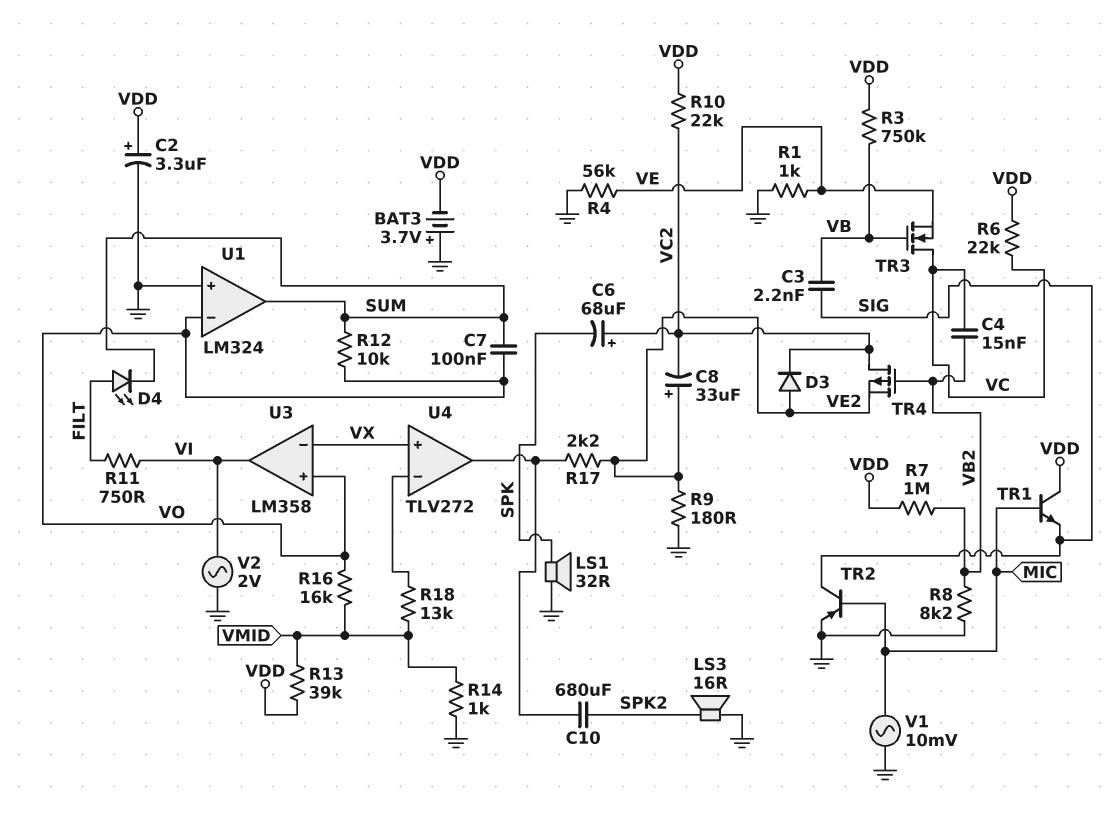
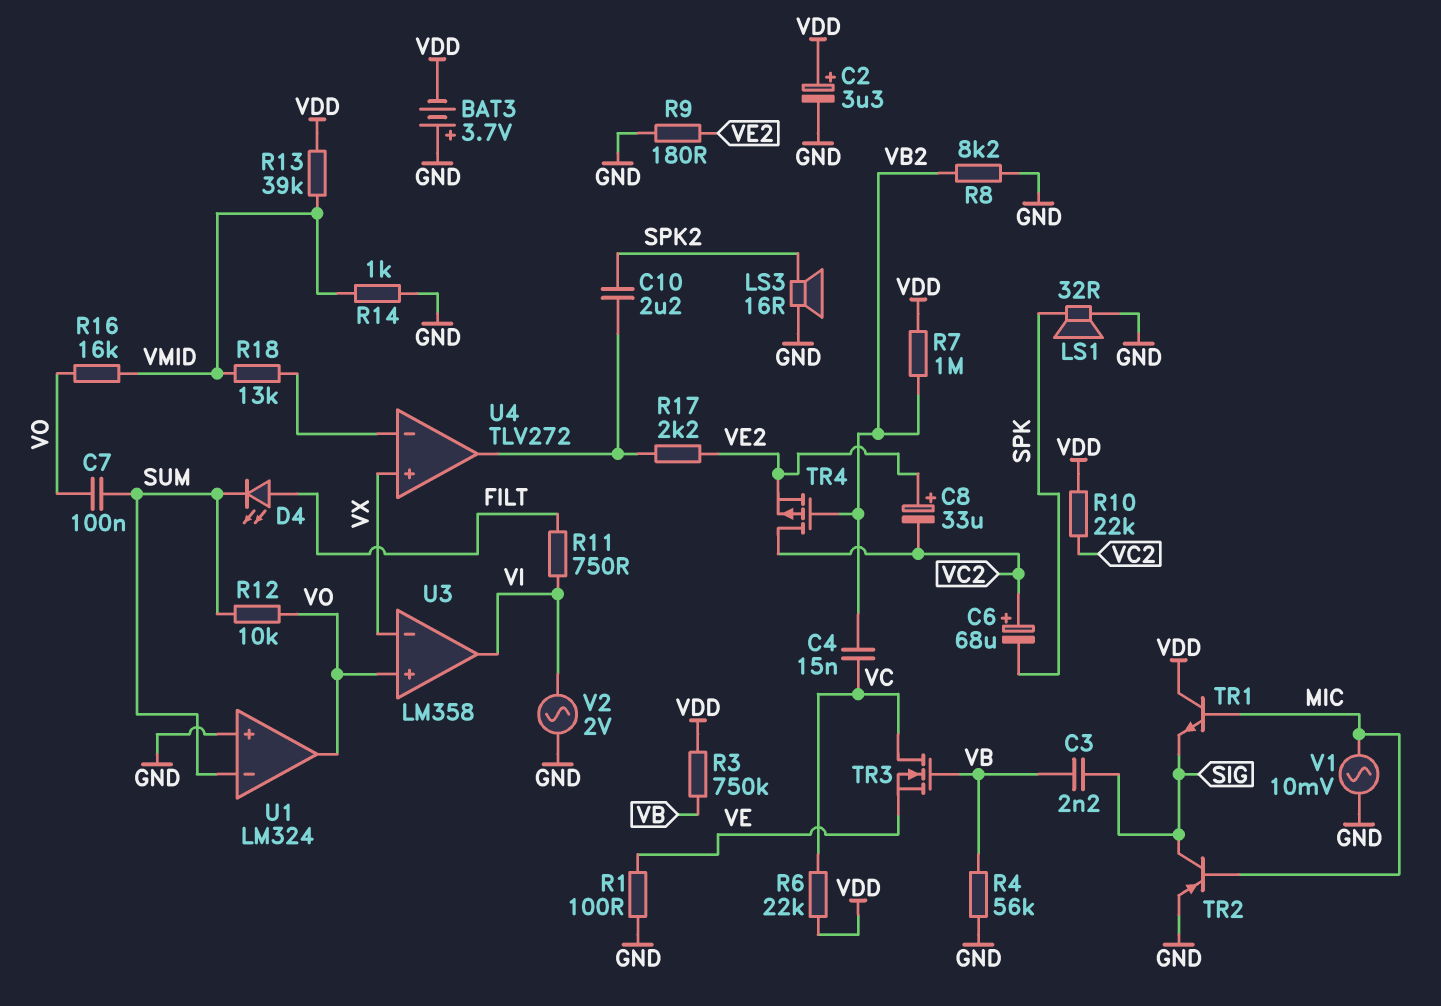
C10: 680uF (SPK2, U4/out) -> 2.2uF (SPK2, U4/out)
D3: diode (A VE2, K VC2) -> none
R1: 1k (GND, VE) -> 100 (GND, VE)
R4: 56k (GND, VE) -> 56k (GND, VB)
U1 pin in-: VO -> SUM
U1 pin out: SUM -> VO

